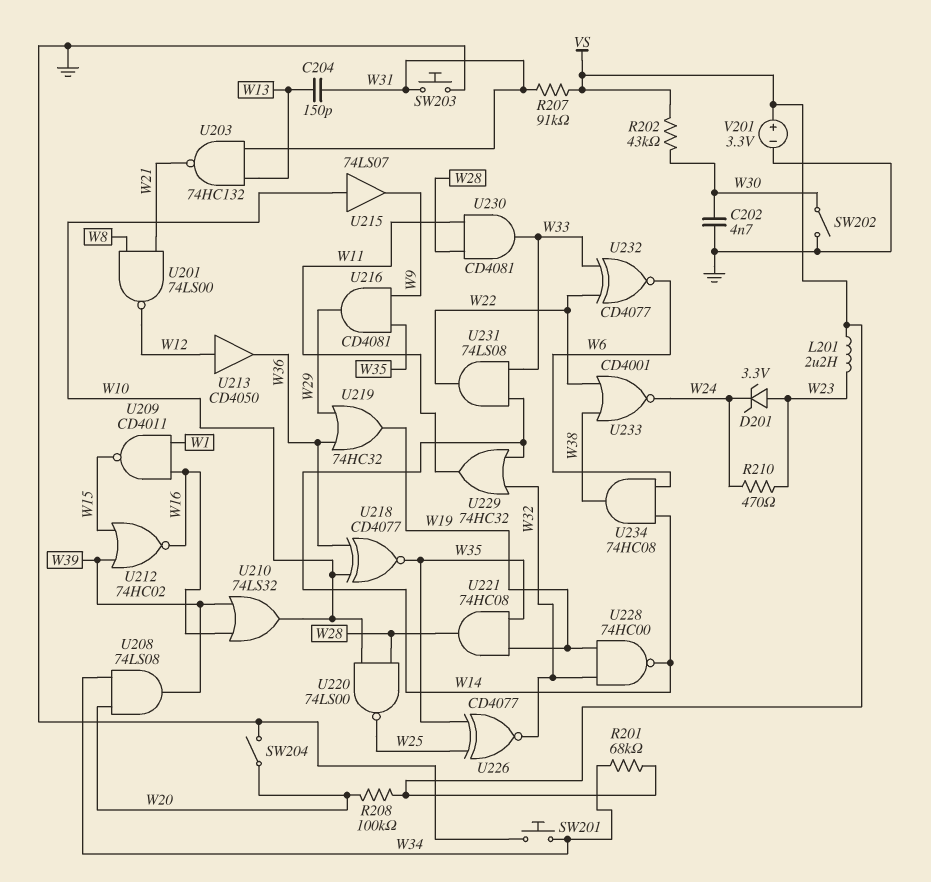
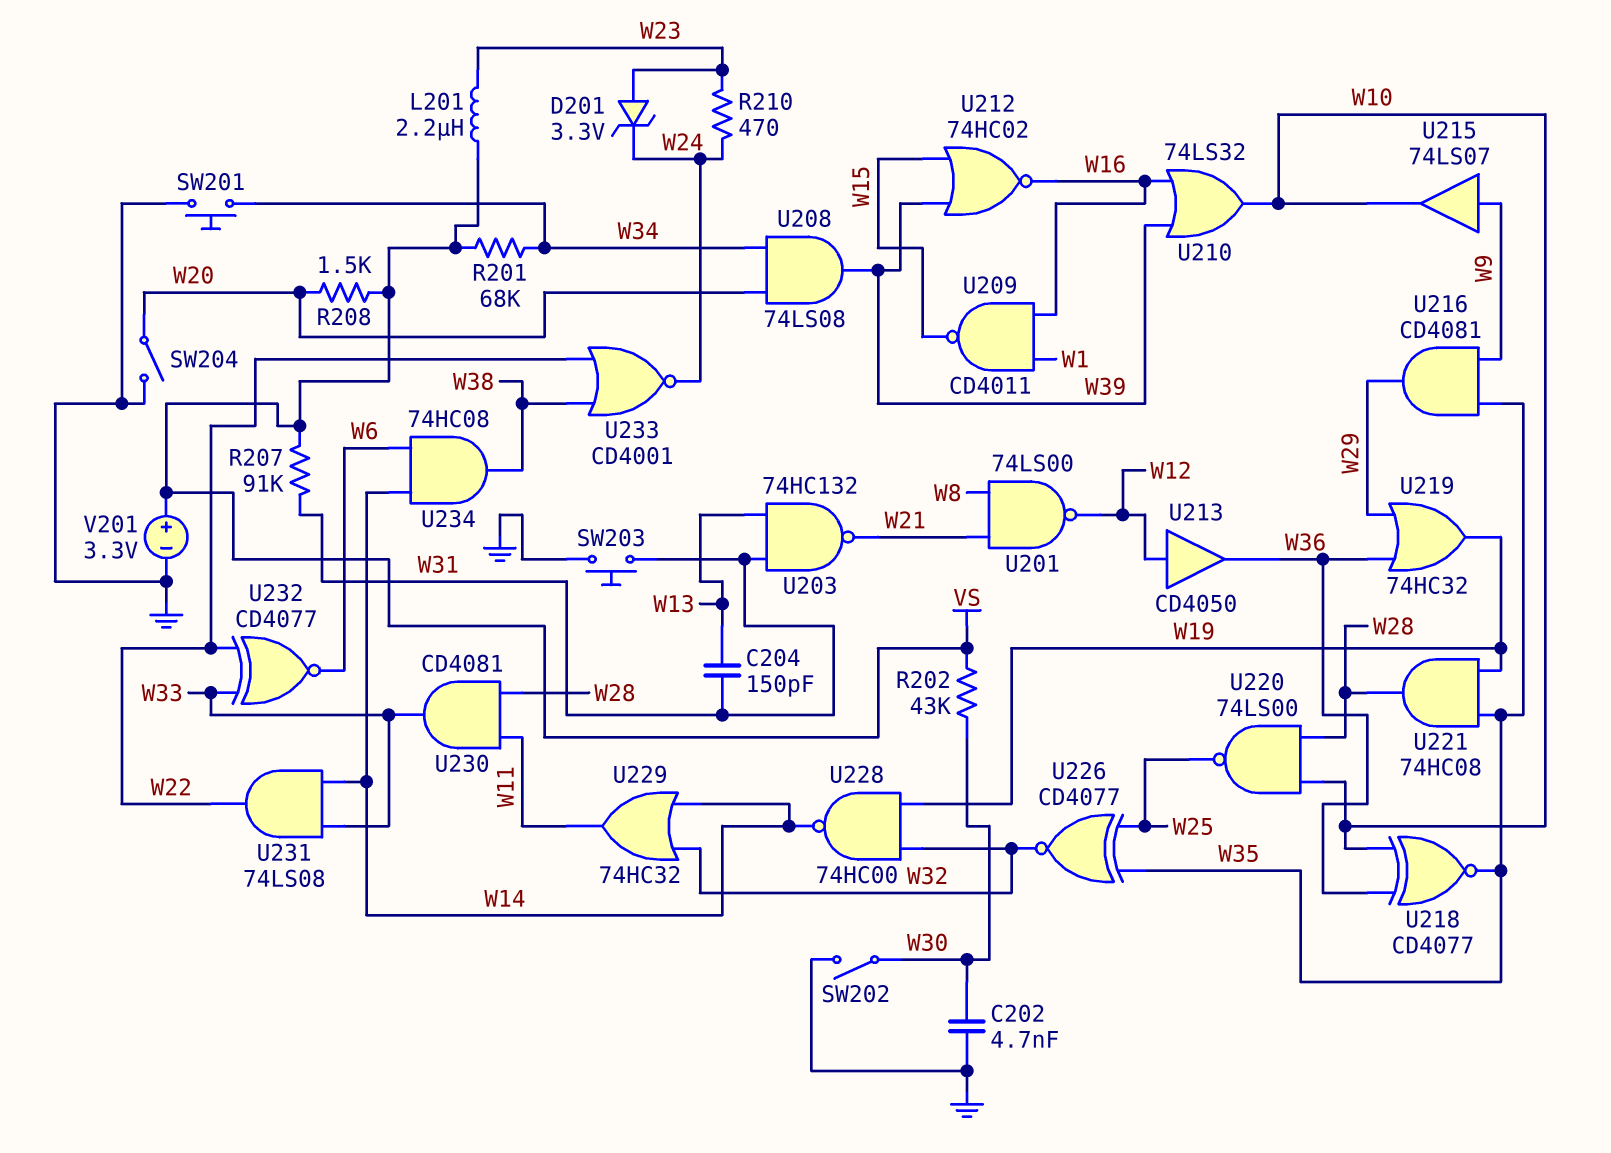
R208: 100k (VS, W20) -> 1.5k (VS, W20)
U215: buffer 74LS07 (in W10, out W9) -> buffer 74LS07 (in W9, out W10)

